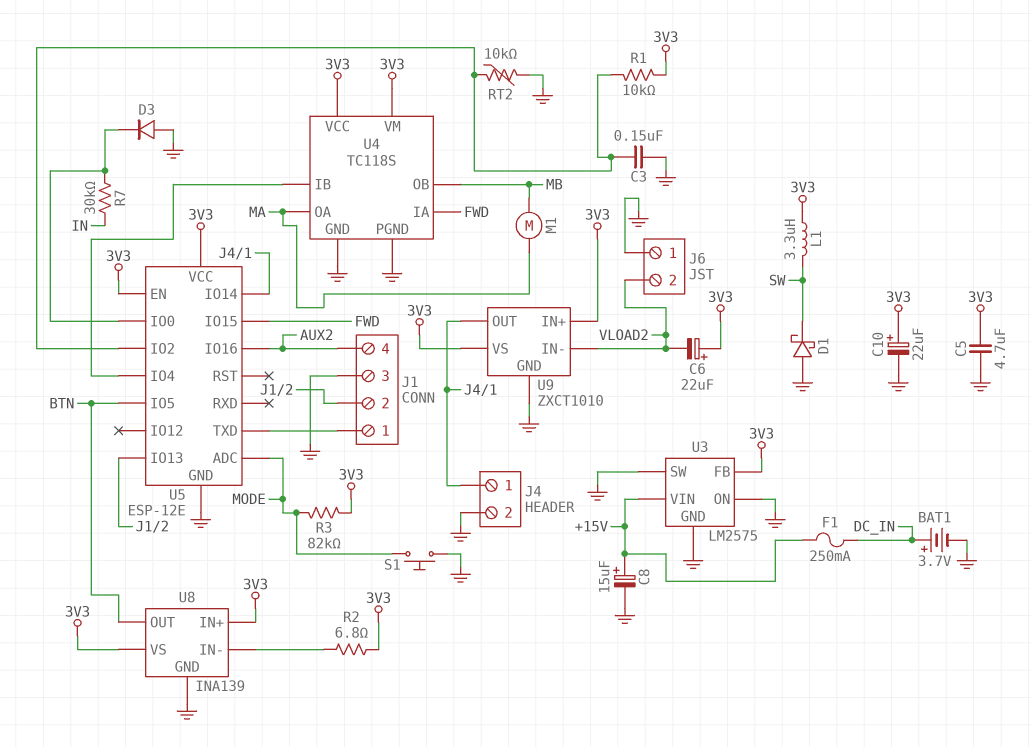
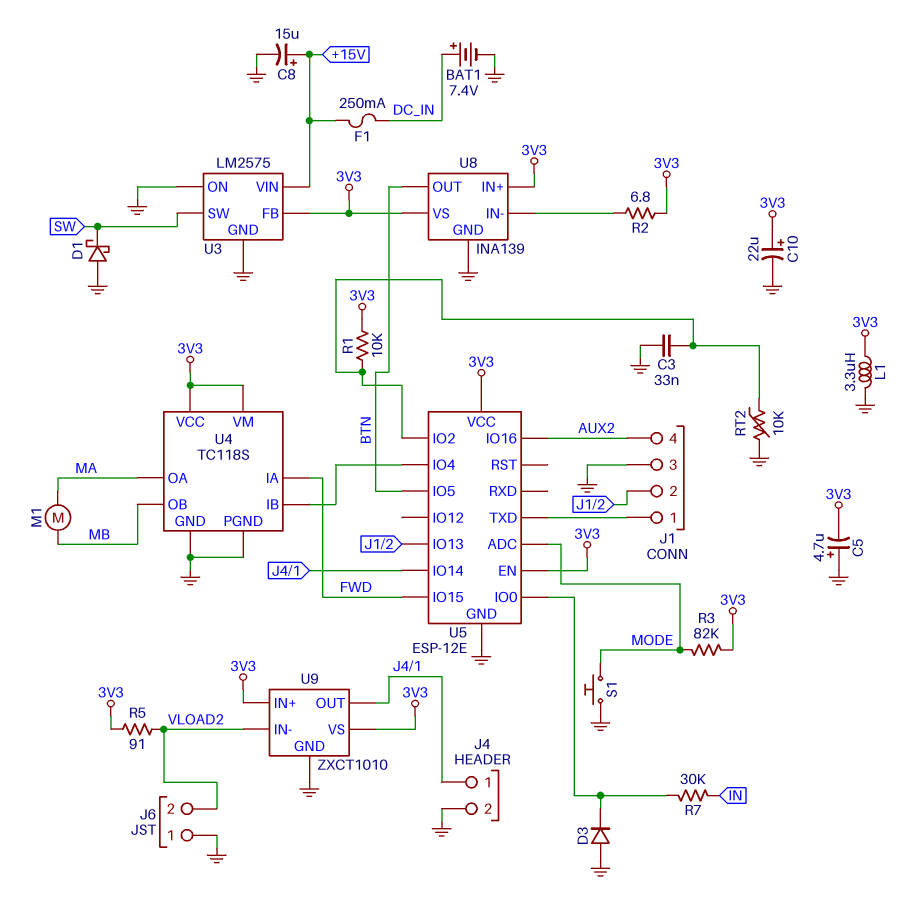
BAT1: 3.7V (plus DC_IN, minus GND) -> 7.4V (plus DC_IN, minus GND)
C3: 150nF (GND, U5/IO2) -> 33nF (GND, U5/IO2)
C5: 4.7uF (3V3, GND) -> 4.7uF (plus GND, minus 3V3)
C6: 22uF (plus 3V3, minus VLOAD2) -> none
L1: 3.3uH (3V3, SW) -> 3.3uH (3V3, GND)
R5: none -> 91 (3V3, VLOAD2)
U3 pin SW: GND -> SW

